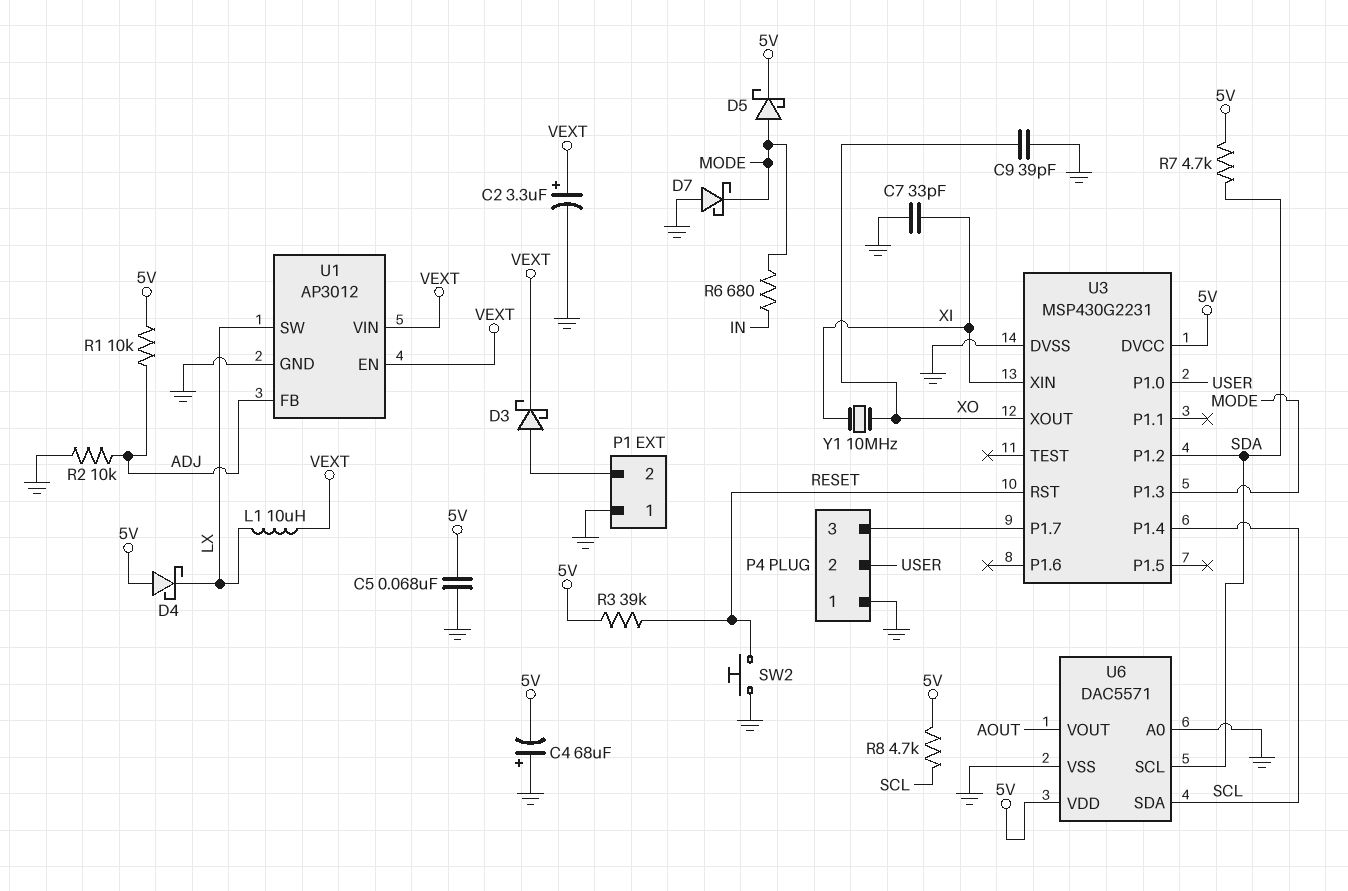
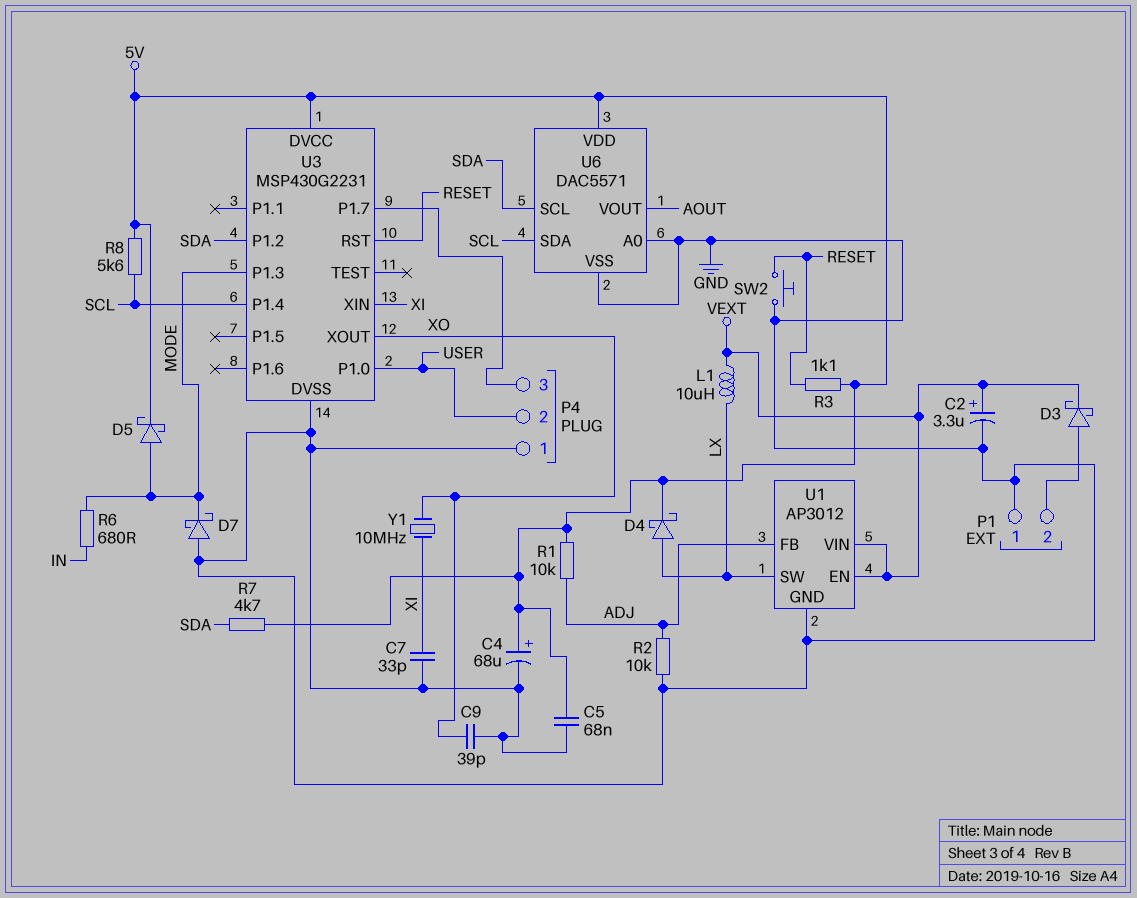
C4: 68uF (plus GND, minus 5V) -> 68uF (plus 5V, minus GND)
D4: schottky (A 5V, K LX) -> schottky (A LX, K 5V)
R3: 39k (5V, RESET) -> 1.1k (5V, RESET)
R8: 4.7k (5V, SCL) -> 5.6k (5V, SCL)

